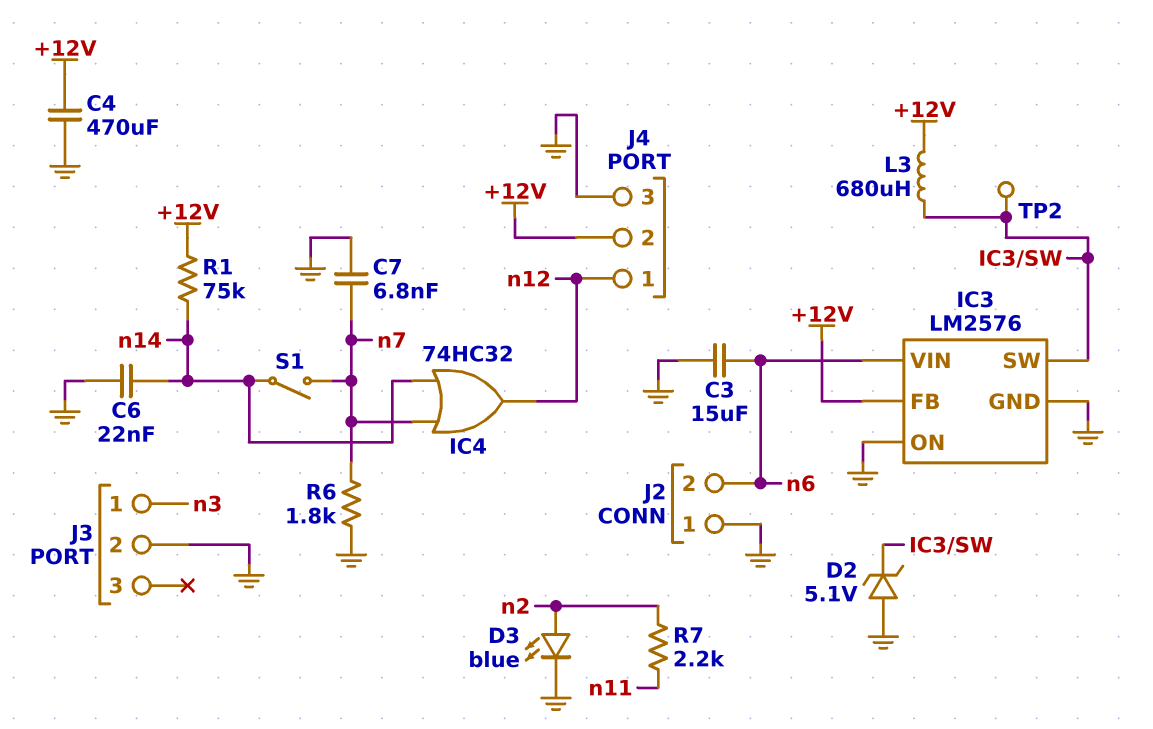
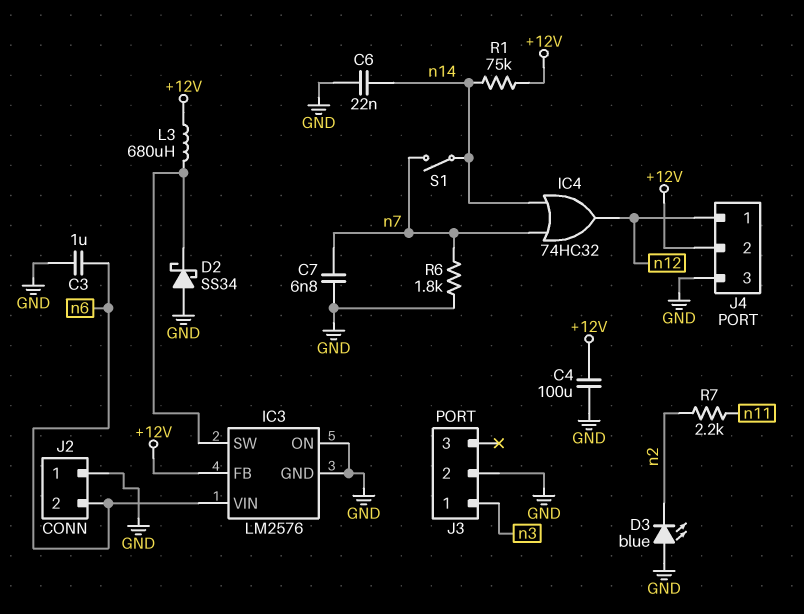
C3: 15uF (GND, n6) -> 1uF (GND, n6)
C4: 470uF (+12V, GND) -> 100uF (+12V, GND)
D2: zener 5.1V (A GND, K IC3/SW) -> schottky SS34 (A GND, K IC3/SW)
D3: LED blue (A n2, K GND) -> LED blue (A GND, K n2)
TP2: test point (IC3/SW) -> none

